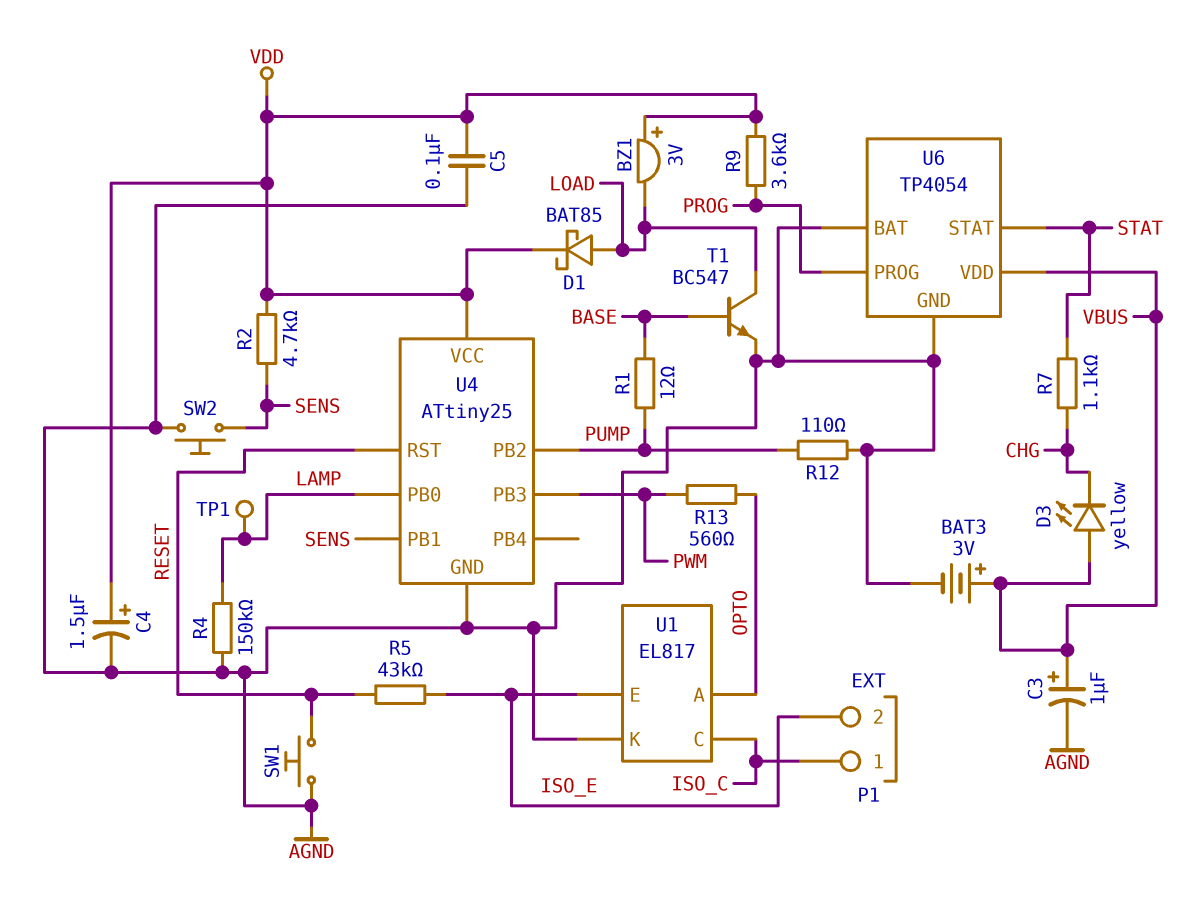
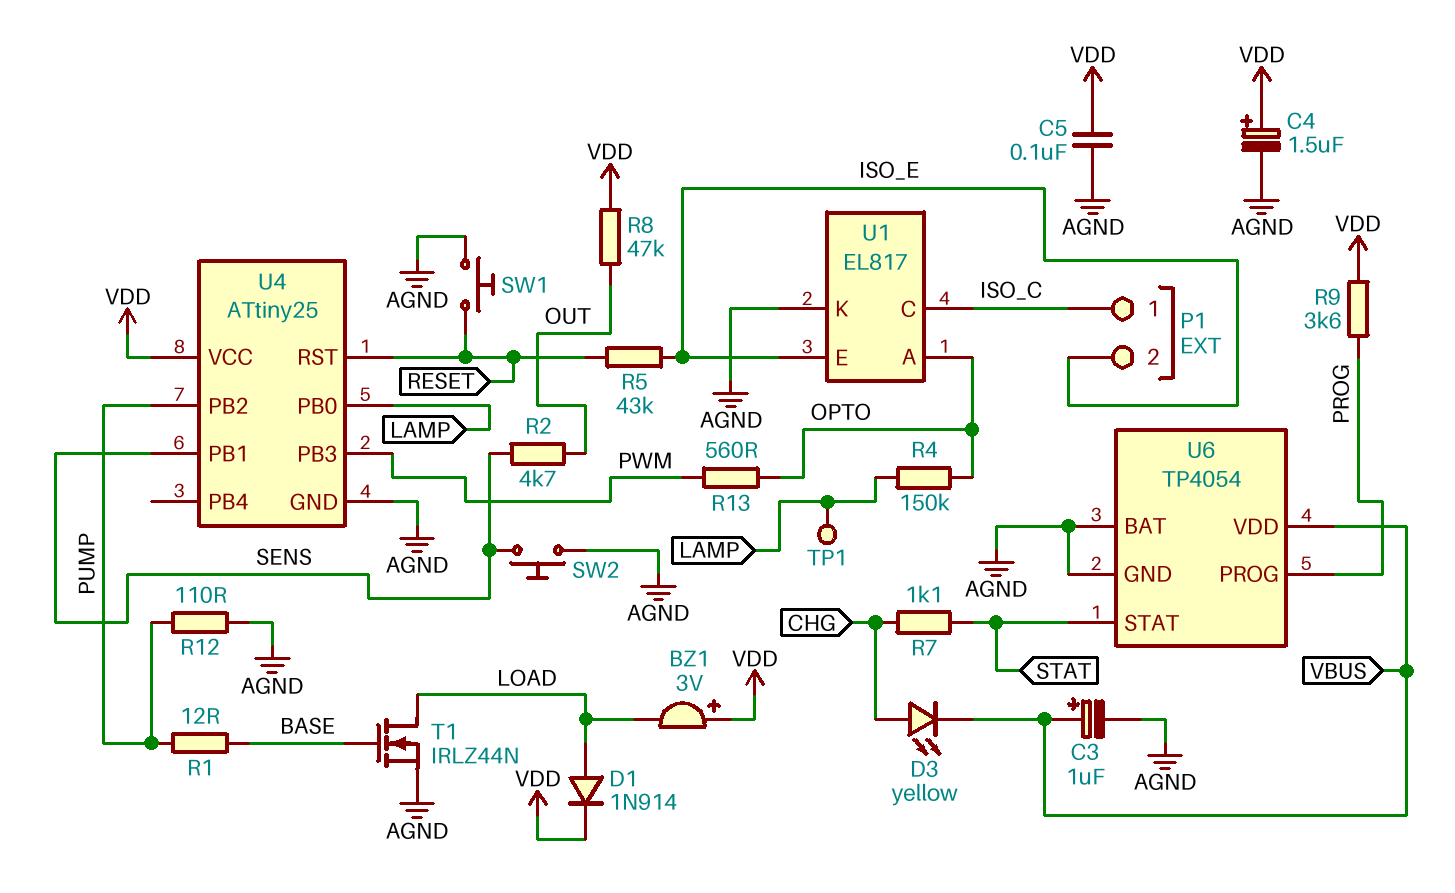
BAT3: 3V (plus VBUS, minus AGND) -> none
D1: schottky BAT85 (A LOAD, K VDD) -> diode 1N914 (A LOAD, K VDD)
D3: LED yellow (A VBUS, K CHG) -> LED yellow (A CHG, K VBUS)
R2: 4.7k (SENS, VDD) -> 4.7k (OUT, SENS)
R4: 150k (AGND, LAMP) -> 150k (LAMP, OPTO)
R8: none -> 47k (OUT, VDD)
T1: NPN BC547 (B BASE, C LOAD, E AGND) -> NMOS IRLZ44N (G BASE, D LOAD, S AGND)

